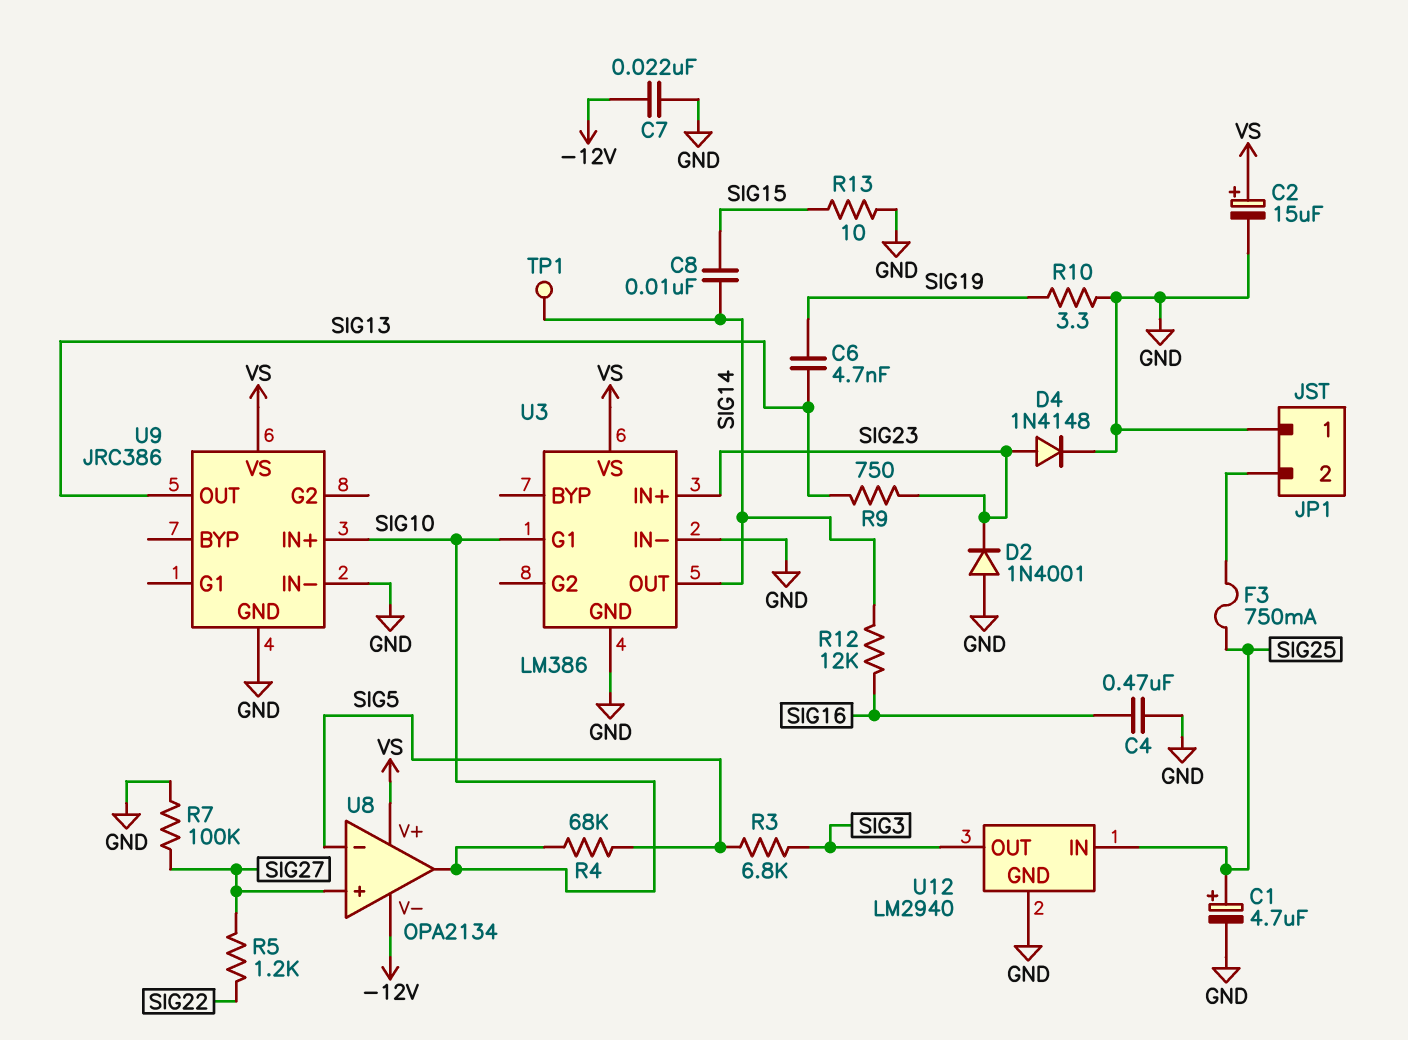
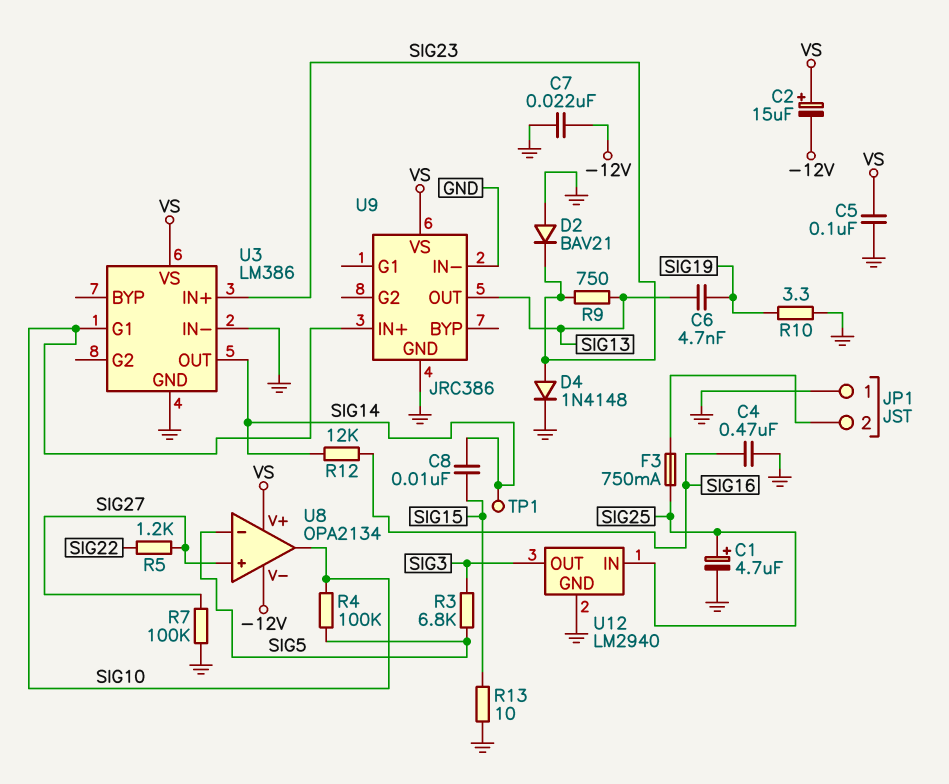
C2: 15uF (plus VS, minus GND) -> 15uF (plus VS, minus -12V)
C5: none -> 100nF (GND, VS)
D2: diode 1N4001 (A GND, K SIG23) -> diode BAV21 (A GND, K SIG23)
R4: 68k (SIG5, SIG10) -> 100k (SIG5, SIG10)

